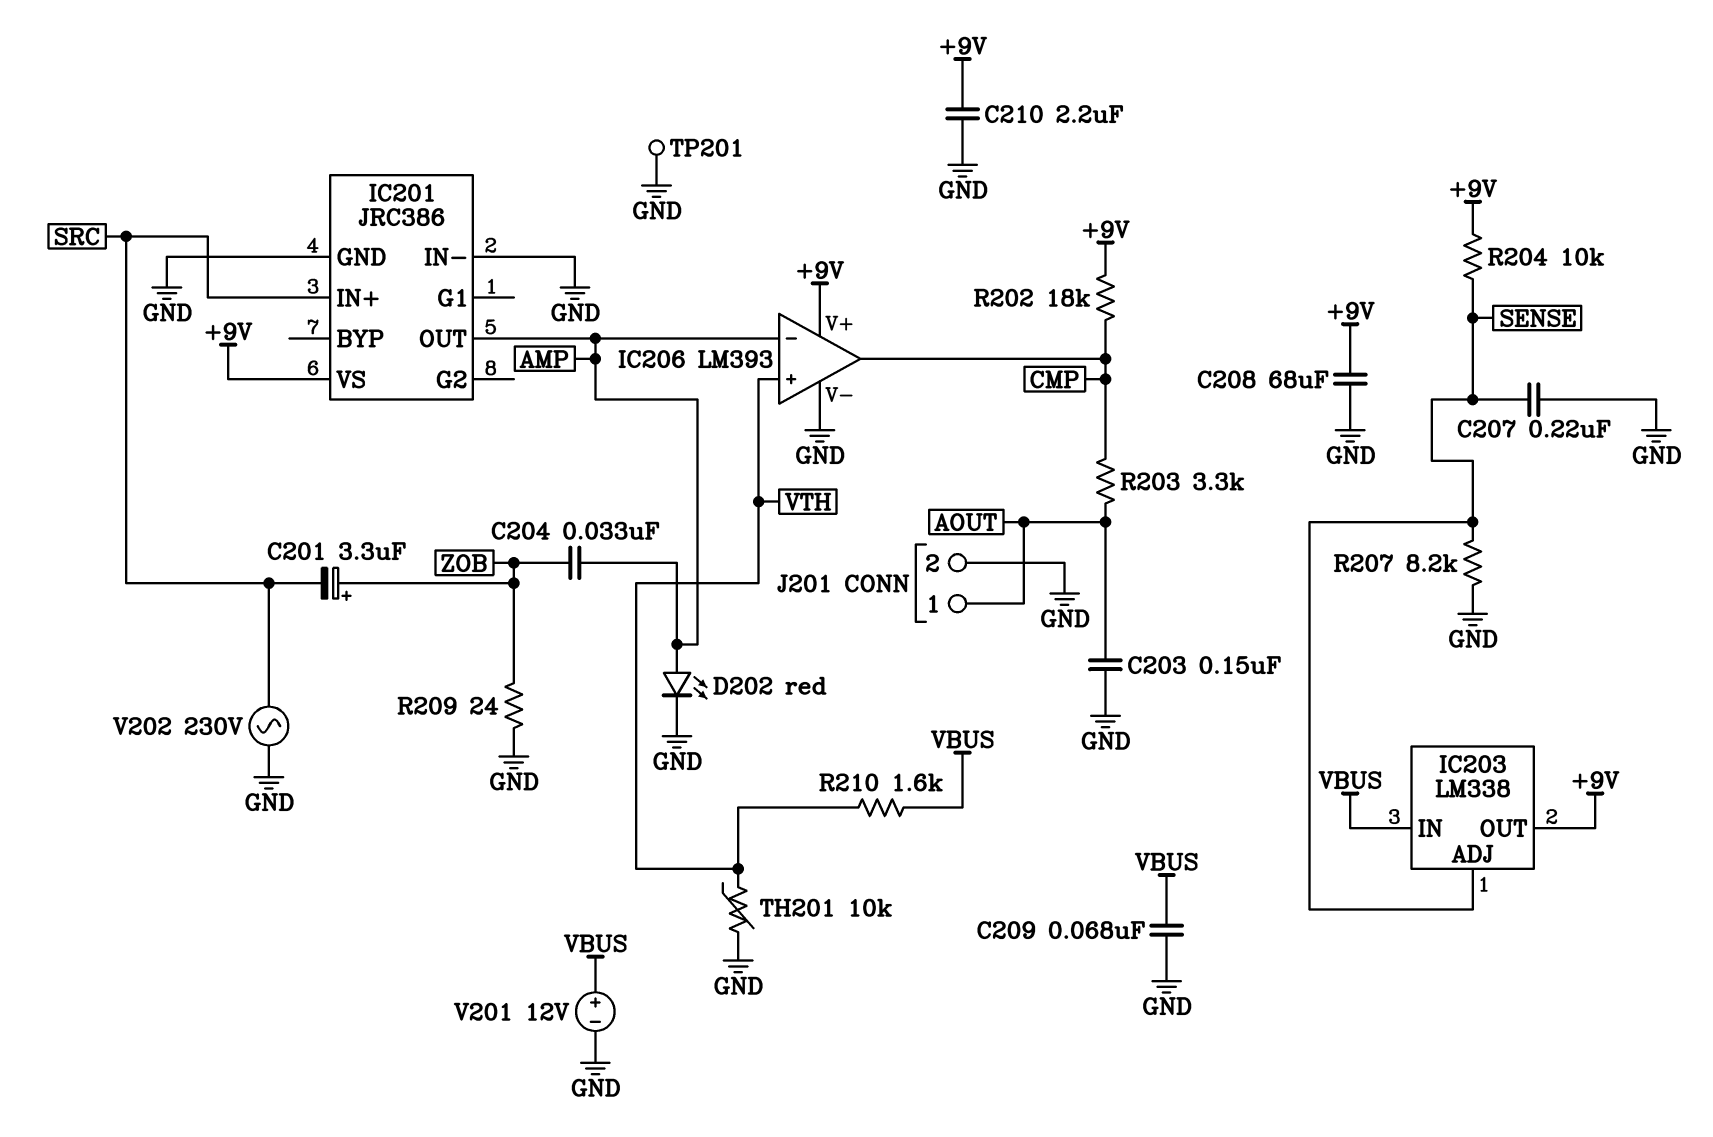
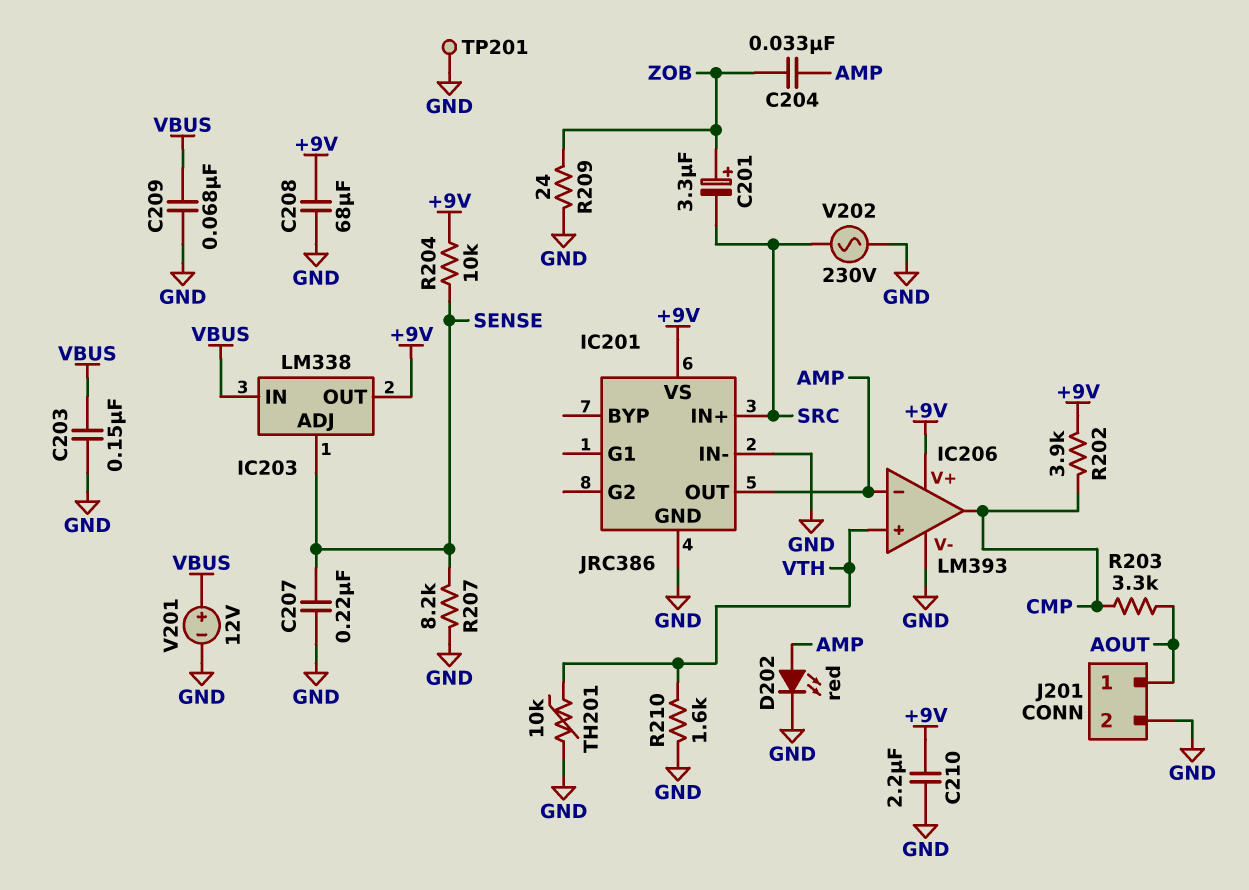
C203: 150nF (AOUT, GND) -> 150nF (GND, VBUS)
R202: 18k (+9V, CMP) -> 3.9k (+9V, CMP)
R210: 1.6k (VBUS, VTH) -> 1.6k (GND, VTH)

